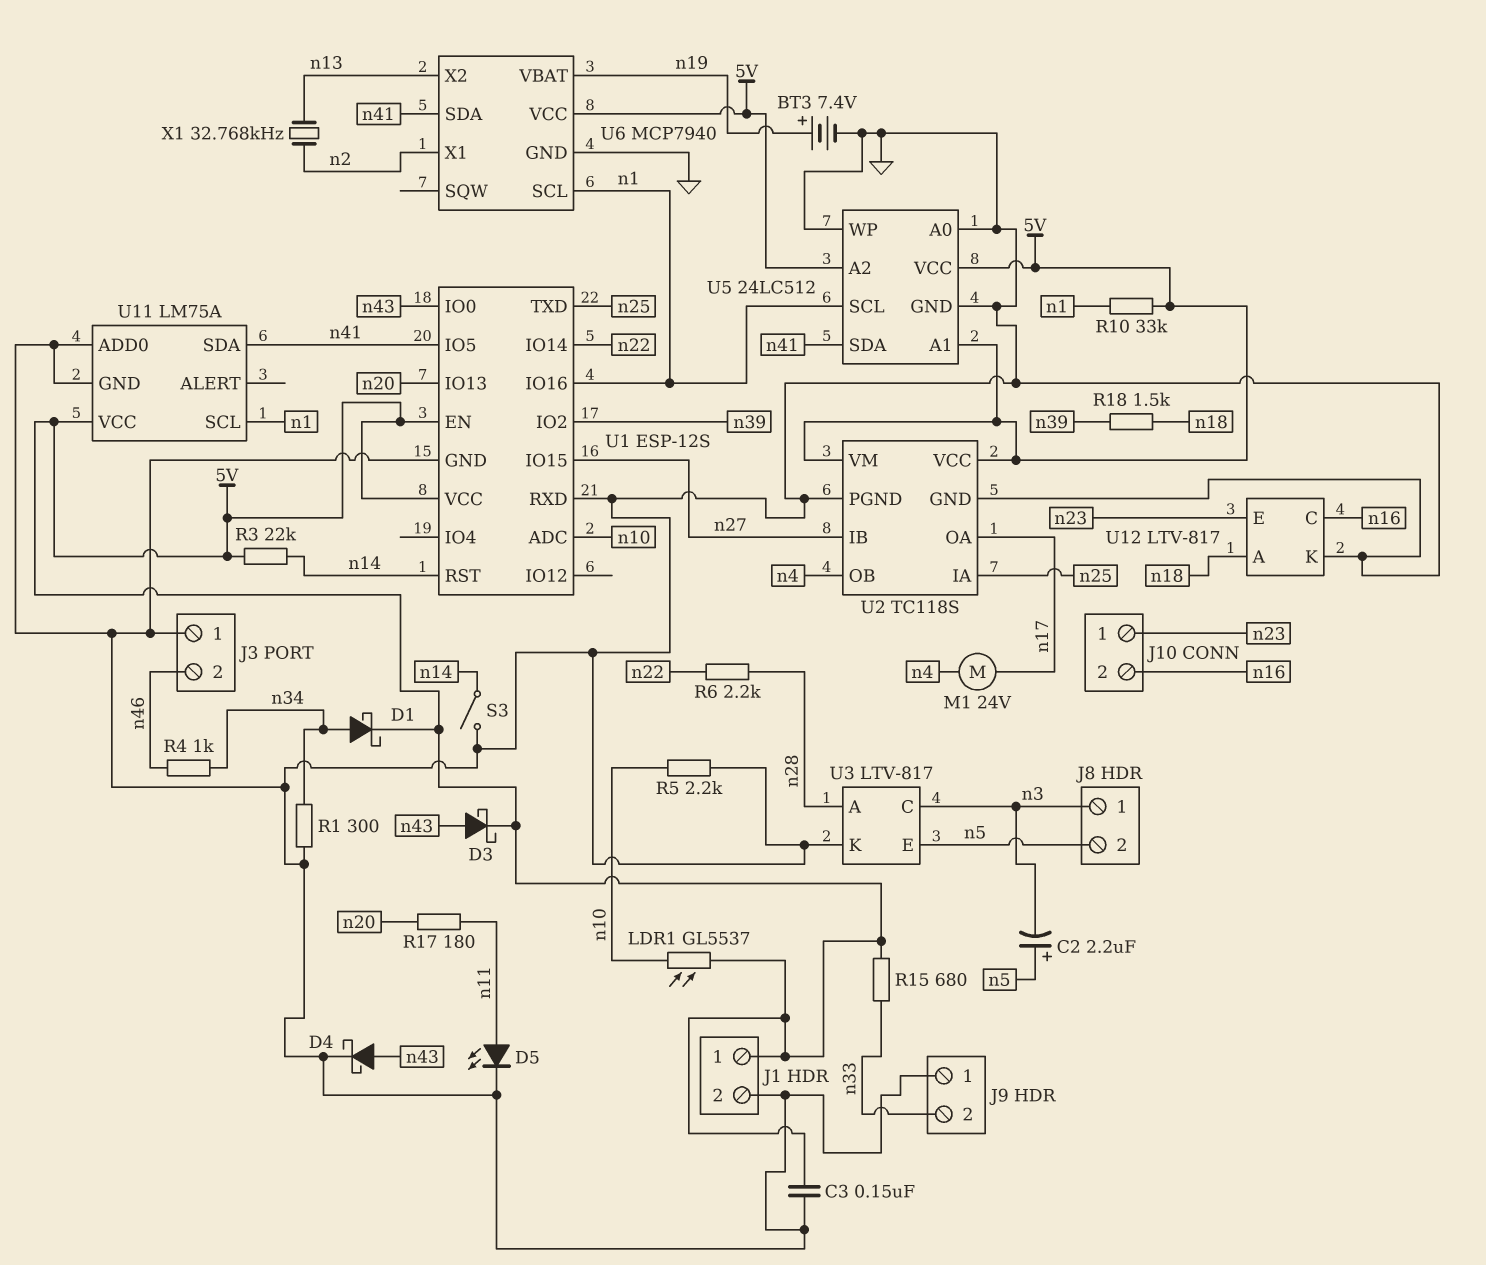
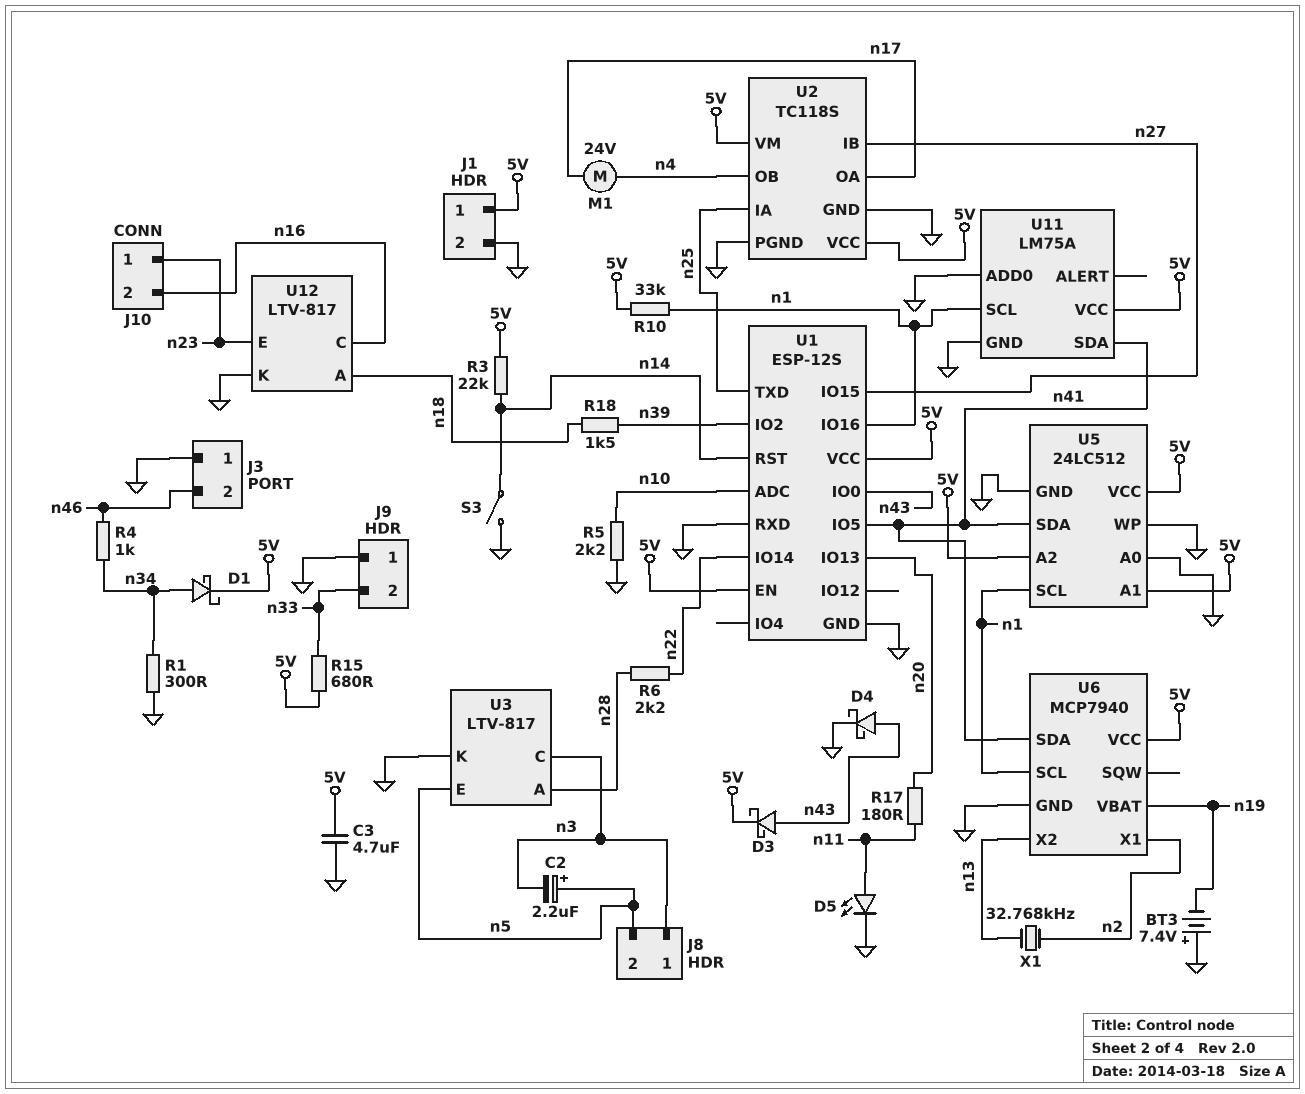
BT3: 7.4V (plus n19, minus GND) -> 7.4V (plus GND, minus n19)
C3: 150nF (5V, GND) -> 4.7uF (5V, GND)
LDR1: GL5537 (5V, n10) -> none

